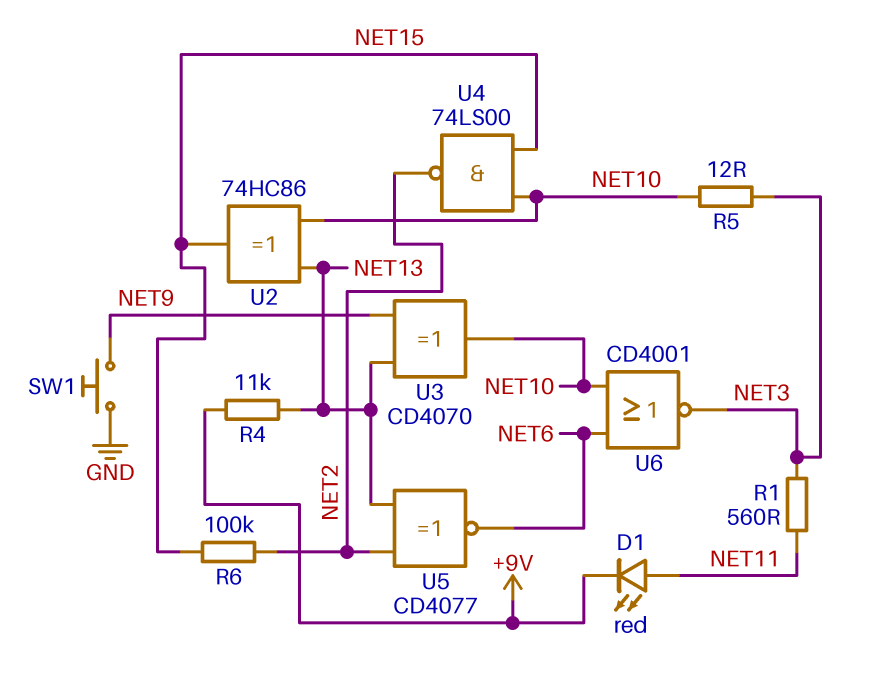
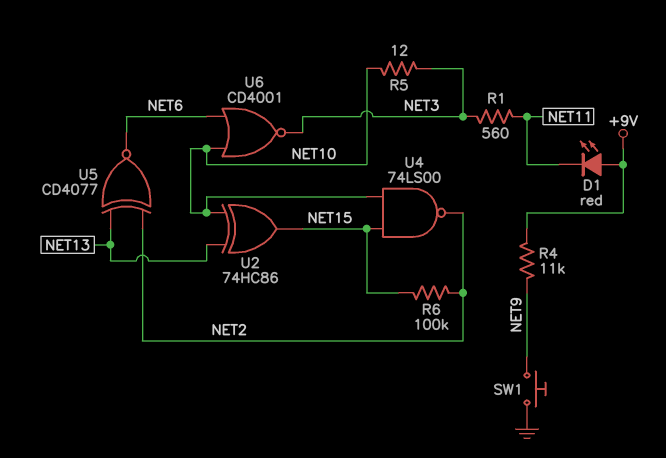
D1: LED red (A NET11, K +9V) -> LED red (A +9V, K NET11)
R4: 11k (+9V, NET13) -> 11k (+9V, NET9)
U3: XOR CD4070 (in NET9, in NET13, out NET10) -> none

